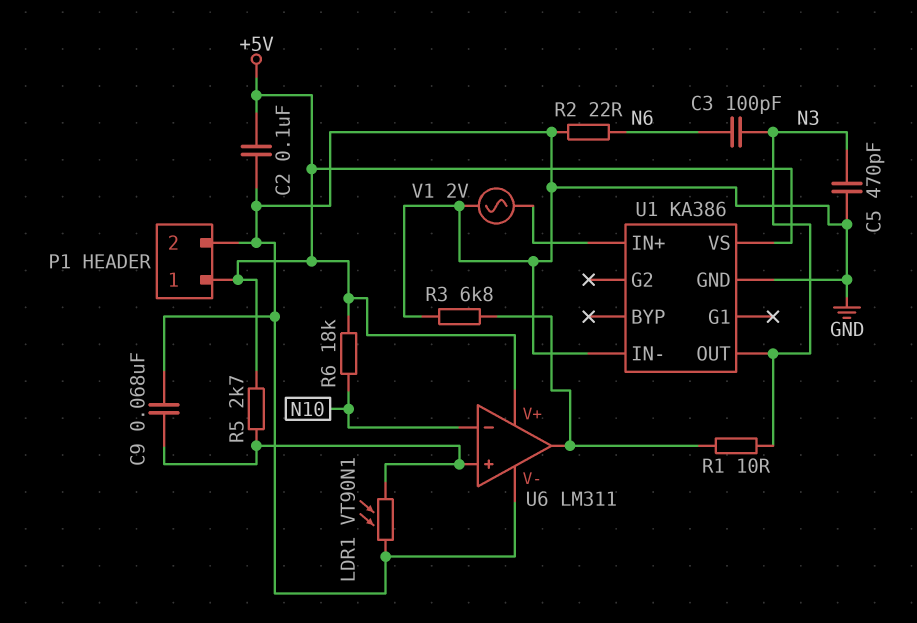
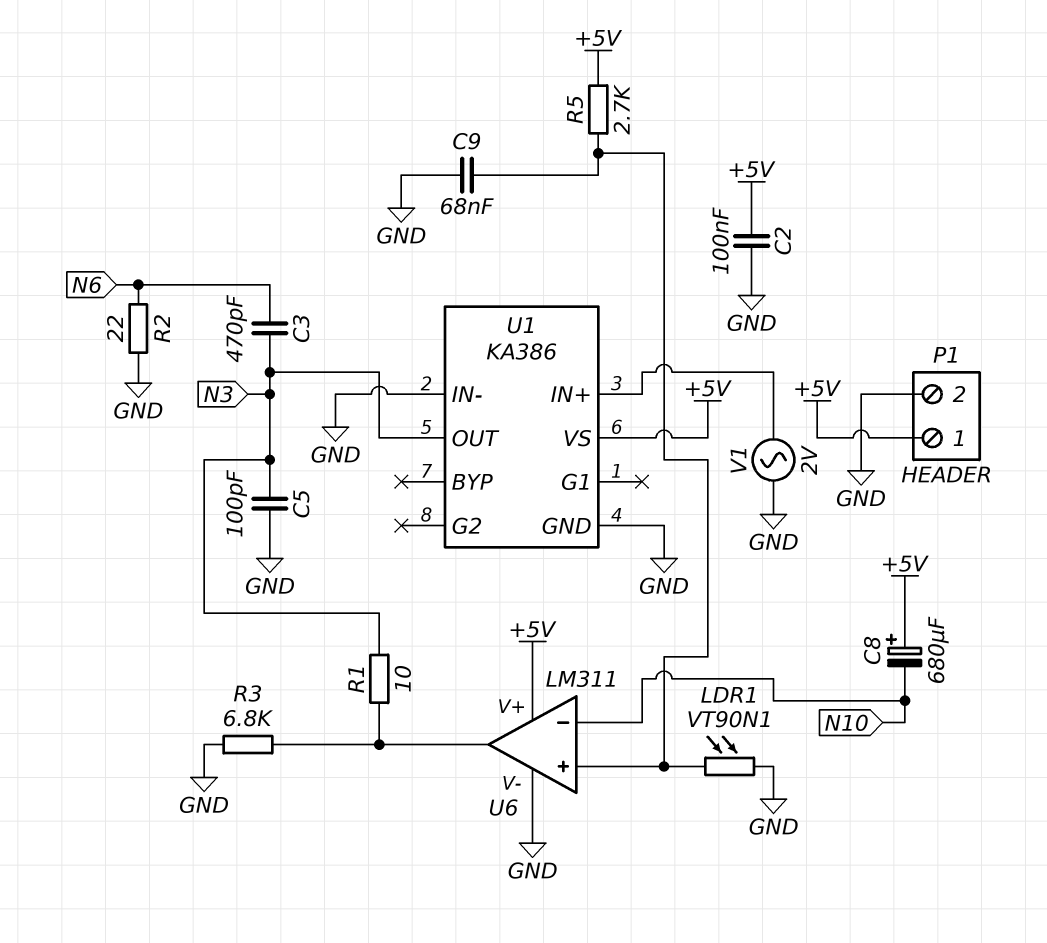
C3: 100pF (N3, N6) -> 470pF (N3, N6)
C5: 470pF (GND, N3) -> 100pF (GND, N3)
C8: none -> 680uF (plus +5V, minus N10)
R6: 18k (+5V, N10) -> none

